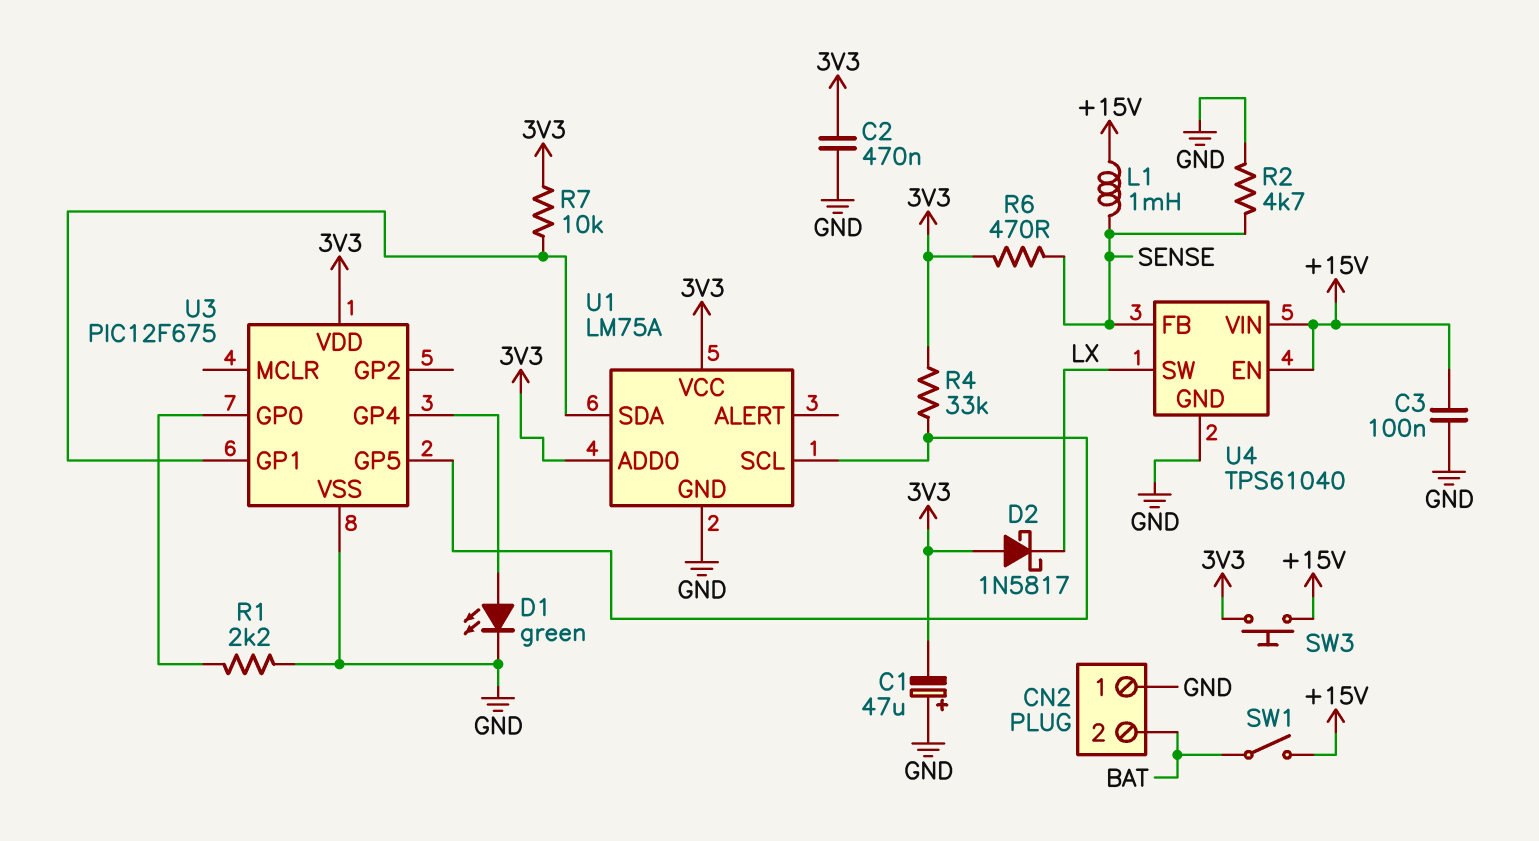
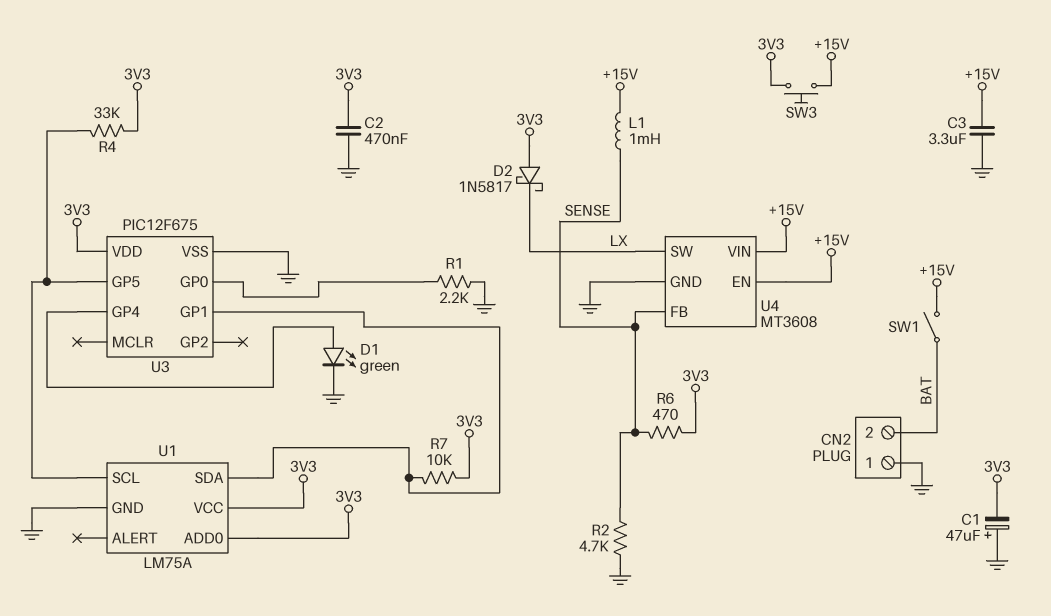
C3: 100nF (+15V, GND) -> 3.3uF (+15V, GND)
U4: TPS61040 -> MT3608

